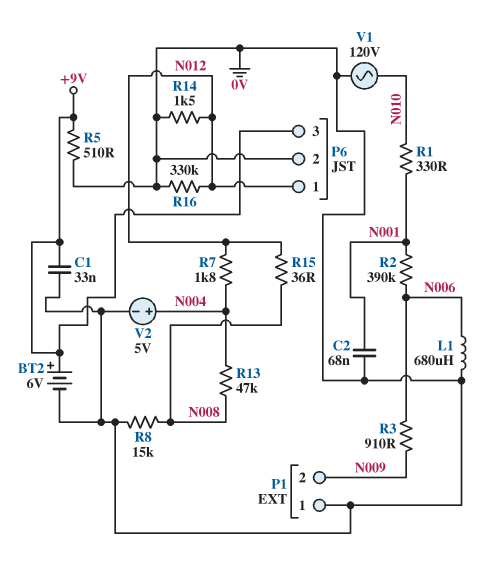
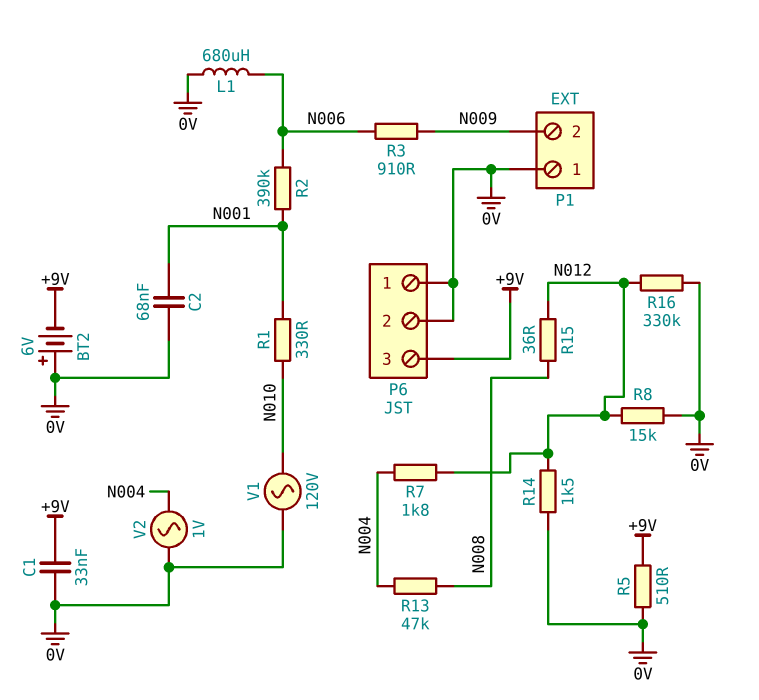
BT2: 6V (plus +9V, minus 0V) -> 6V (plus 0V, minus +9V)
P6 pin 1: N012 -> 0V
R8: 15k (0V, N008) -> 15k (0V, N012)
V2: 5V (plus N004, minus 0V) -> AC 1V (0V, N004)

